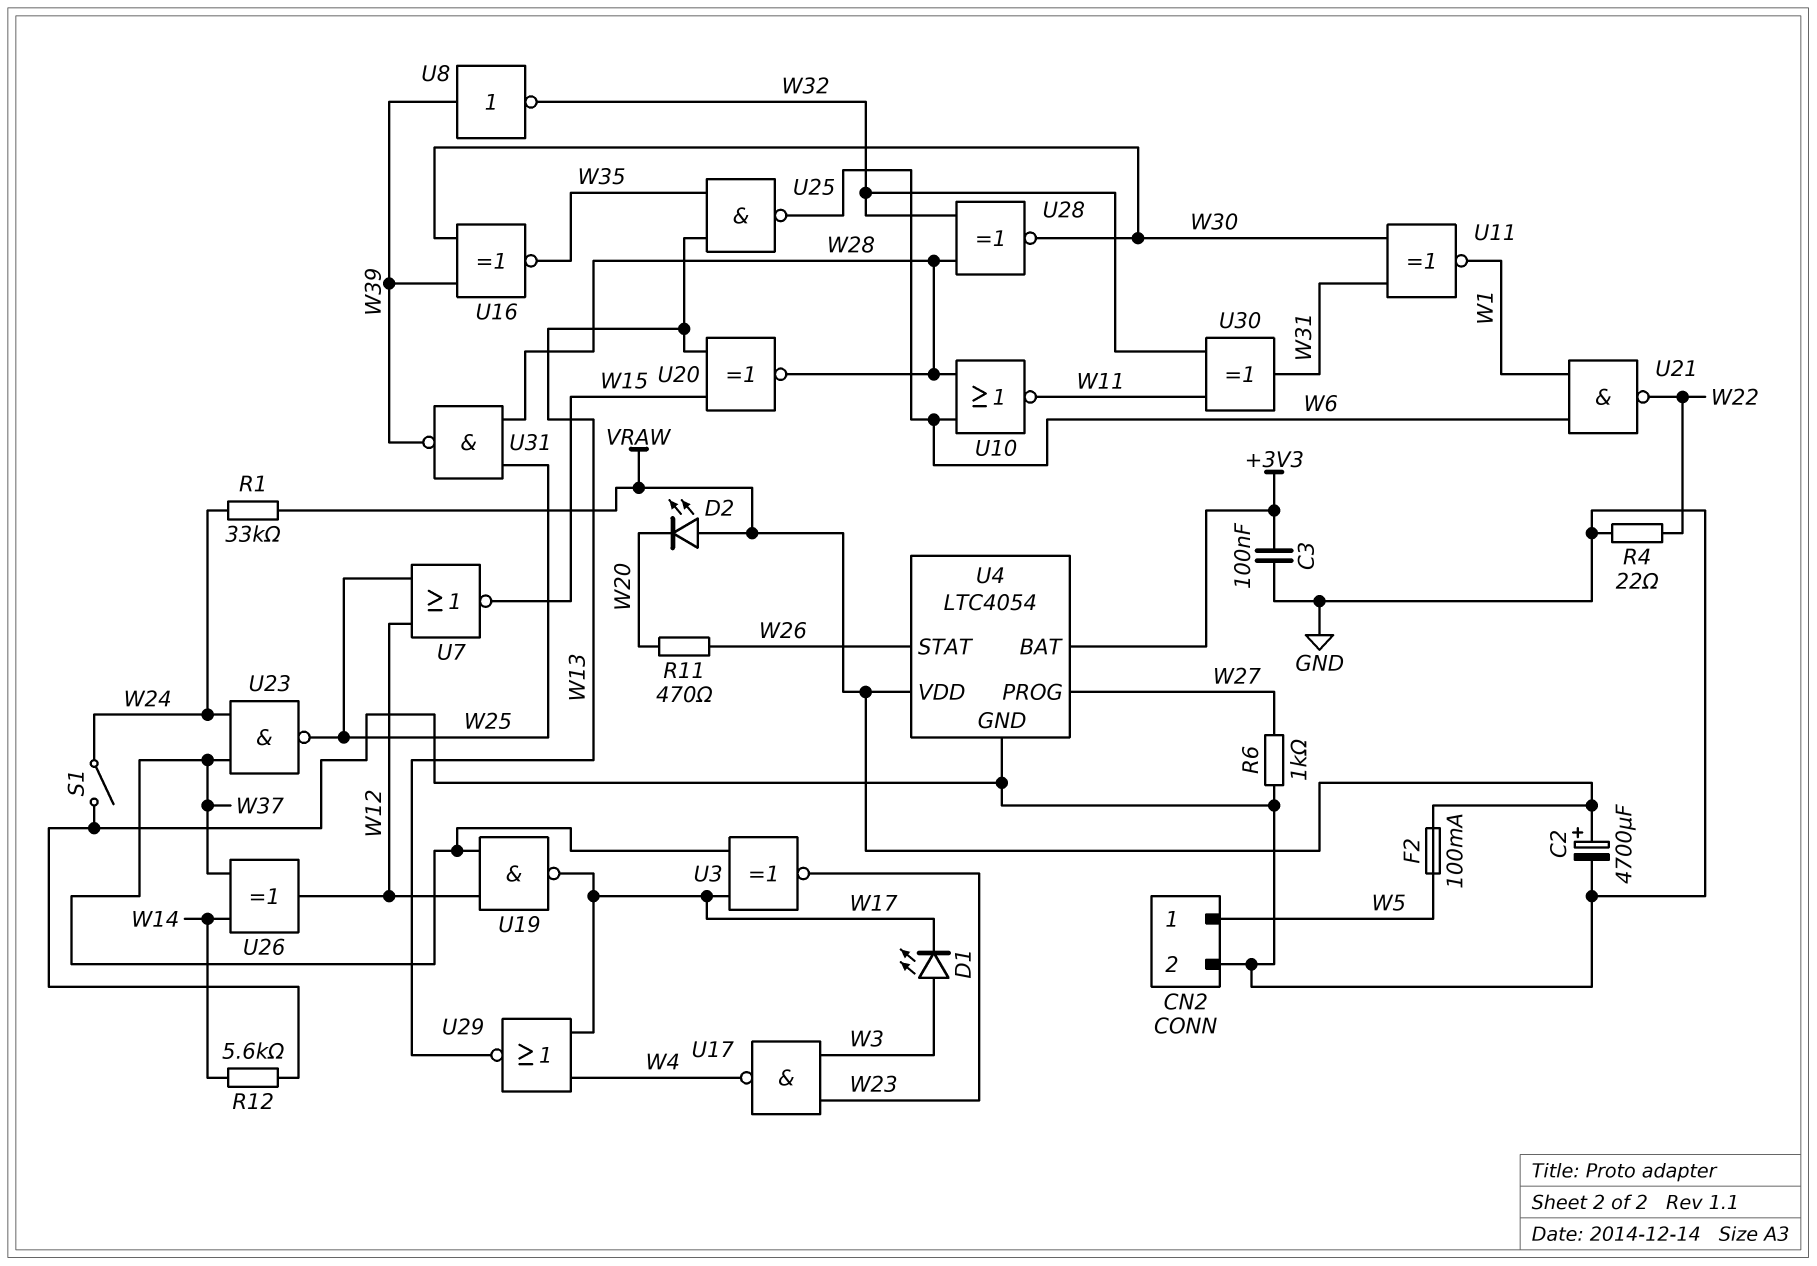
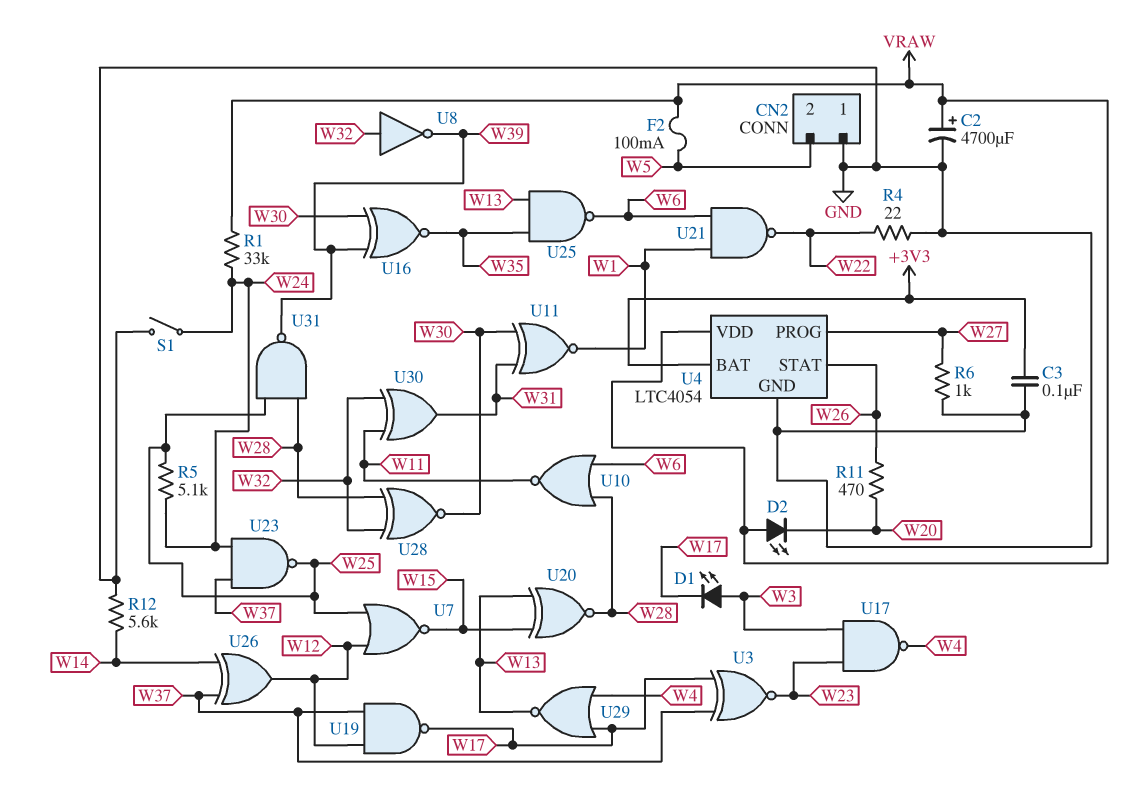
CN2 pin 1: W5 -> GND
CN2 pin 2: GND -> W5
R5: none -> 5.1k (W24, W25)
U8: NOT (in W39, out W32) -> NOT (in W32, out W39)

